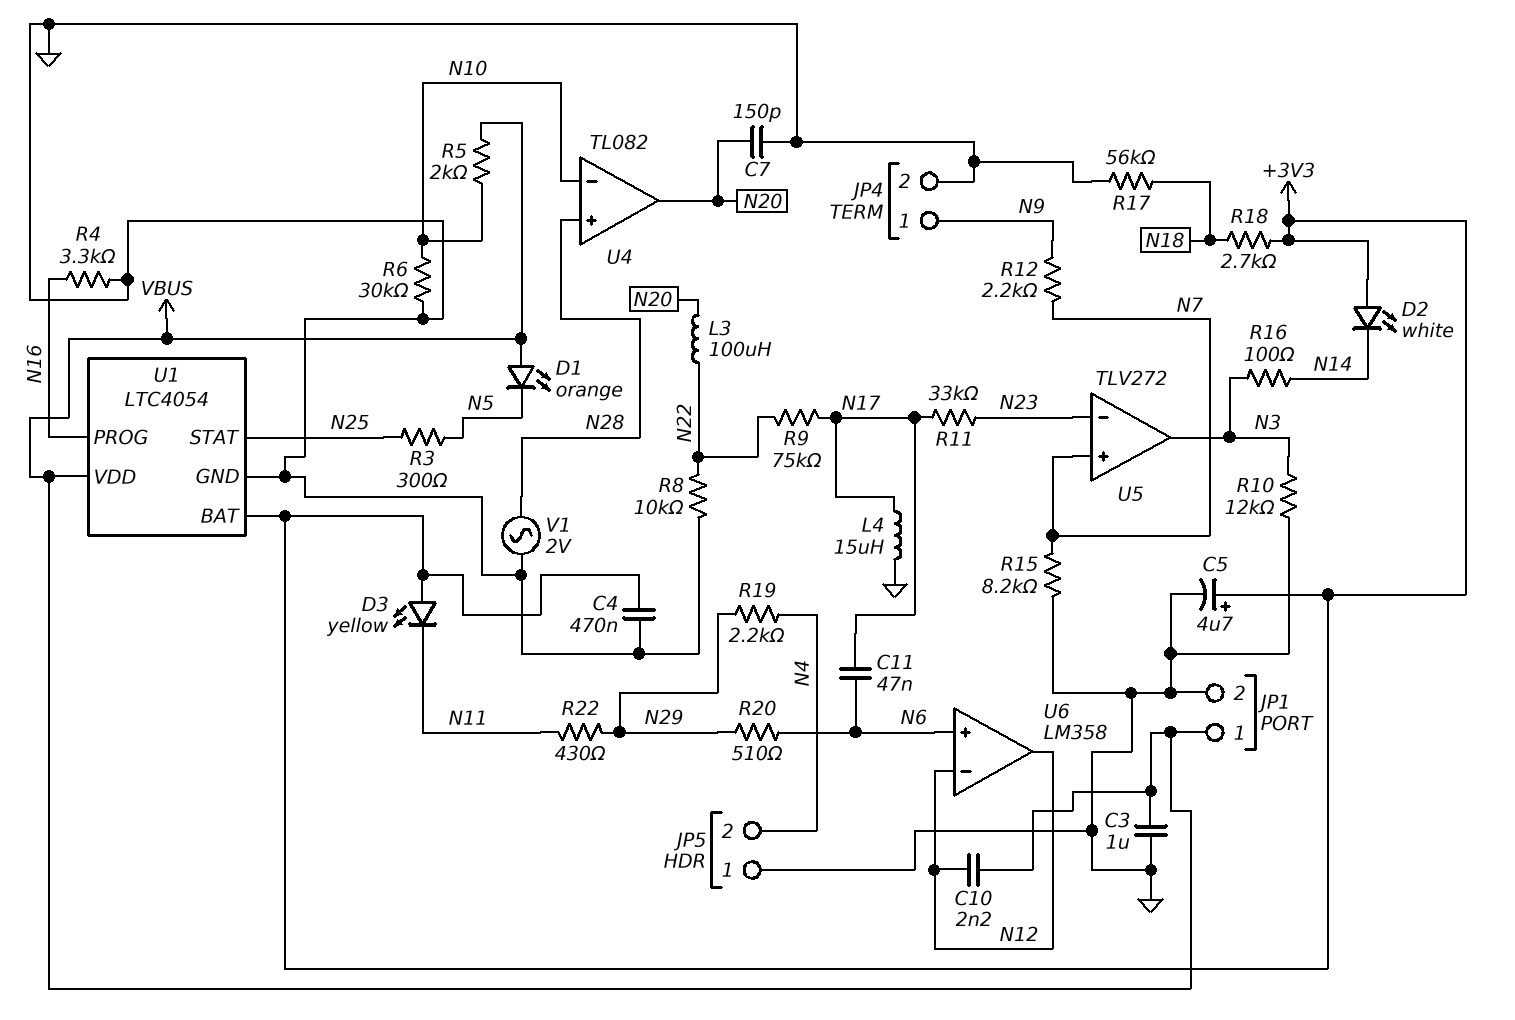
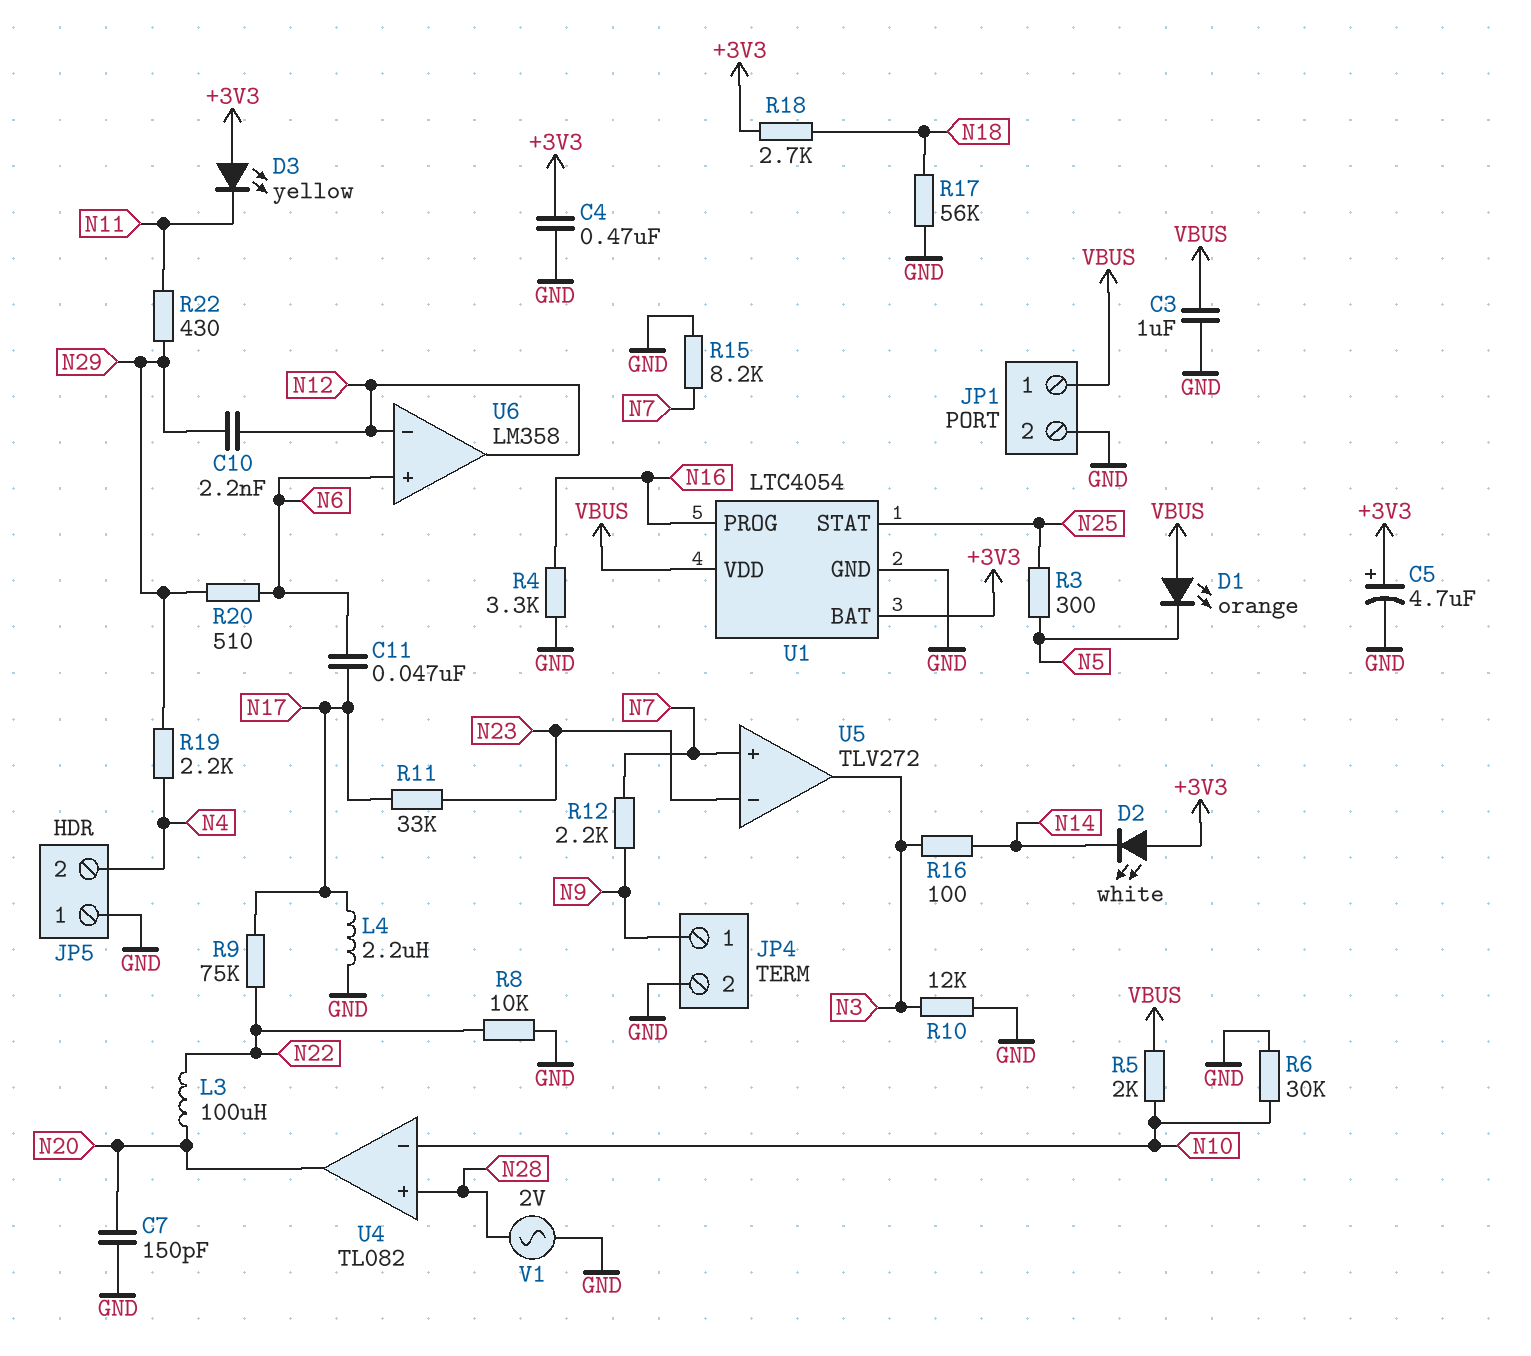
C10: 2.2nF (N12, VBUS) -> 2.2nF (N12, N29)
L4: 15uH (GND, N17) -> 2.2uH (GND, N17)

